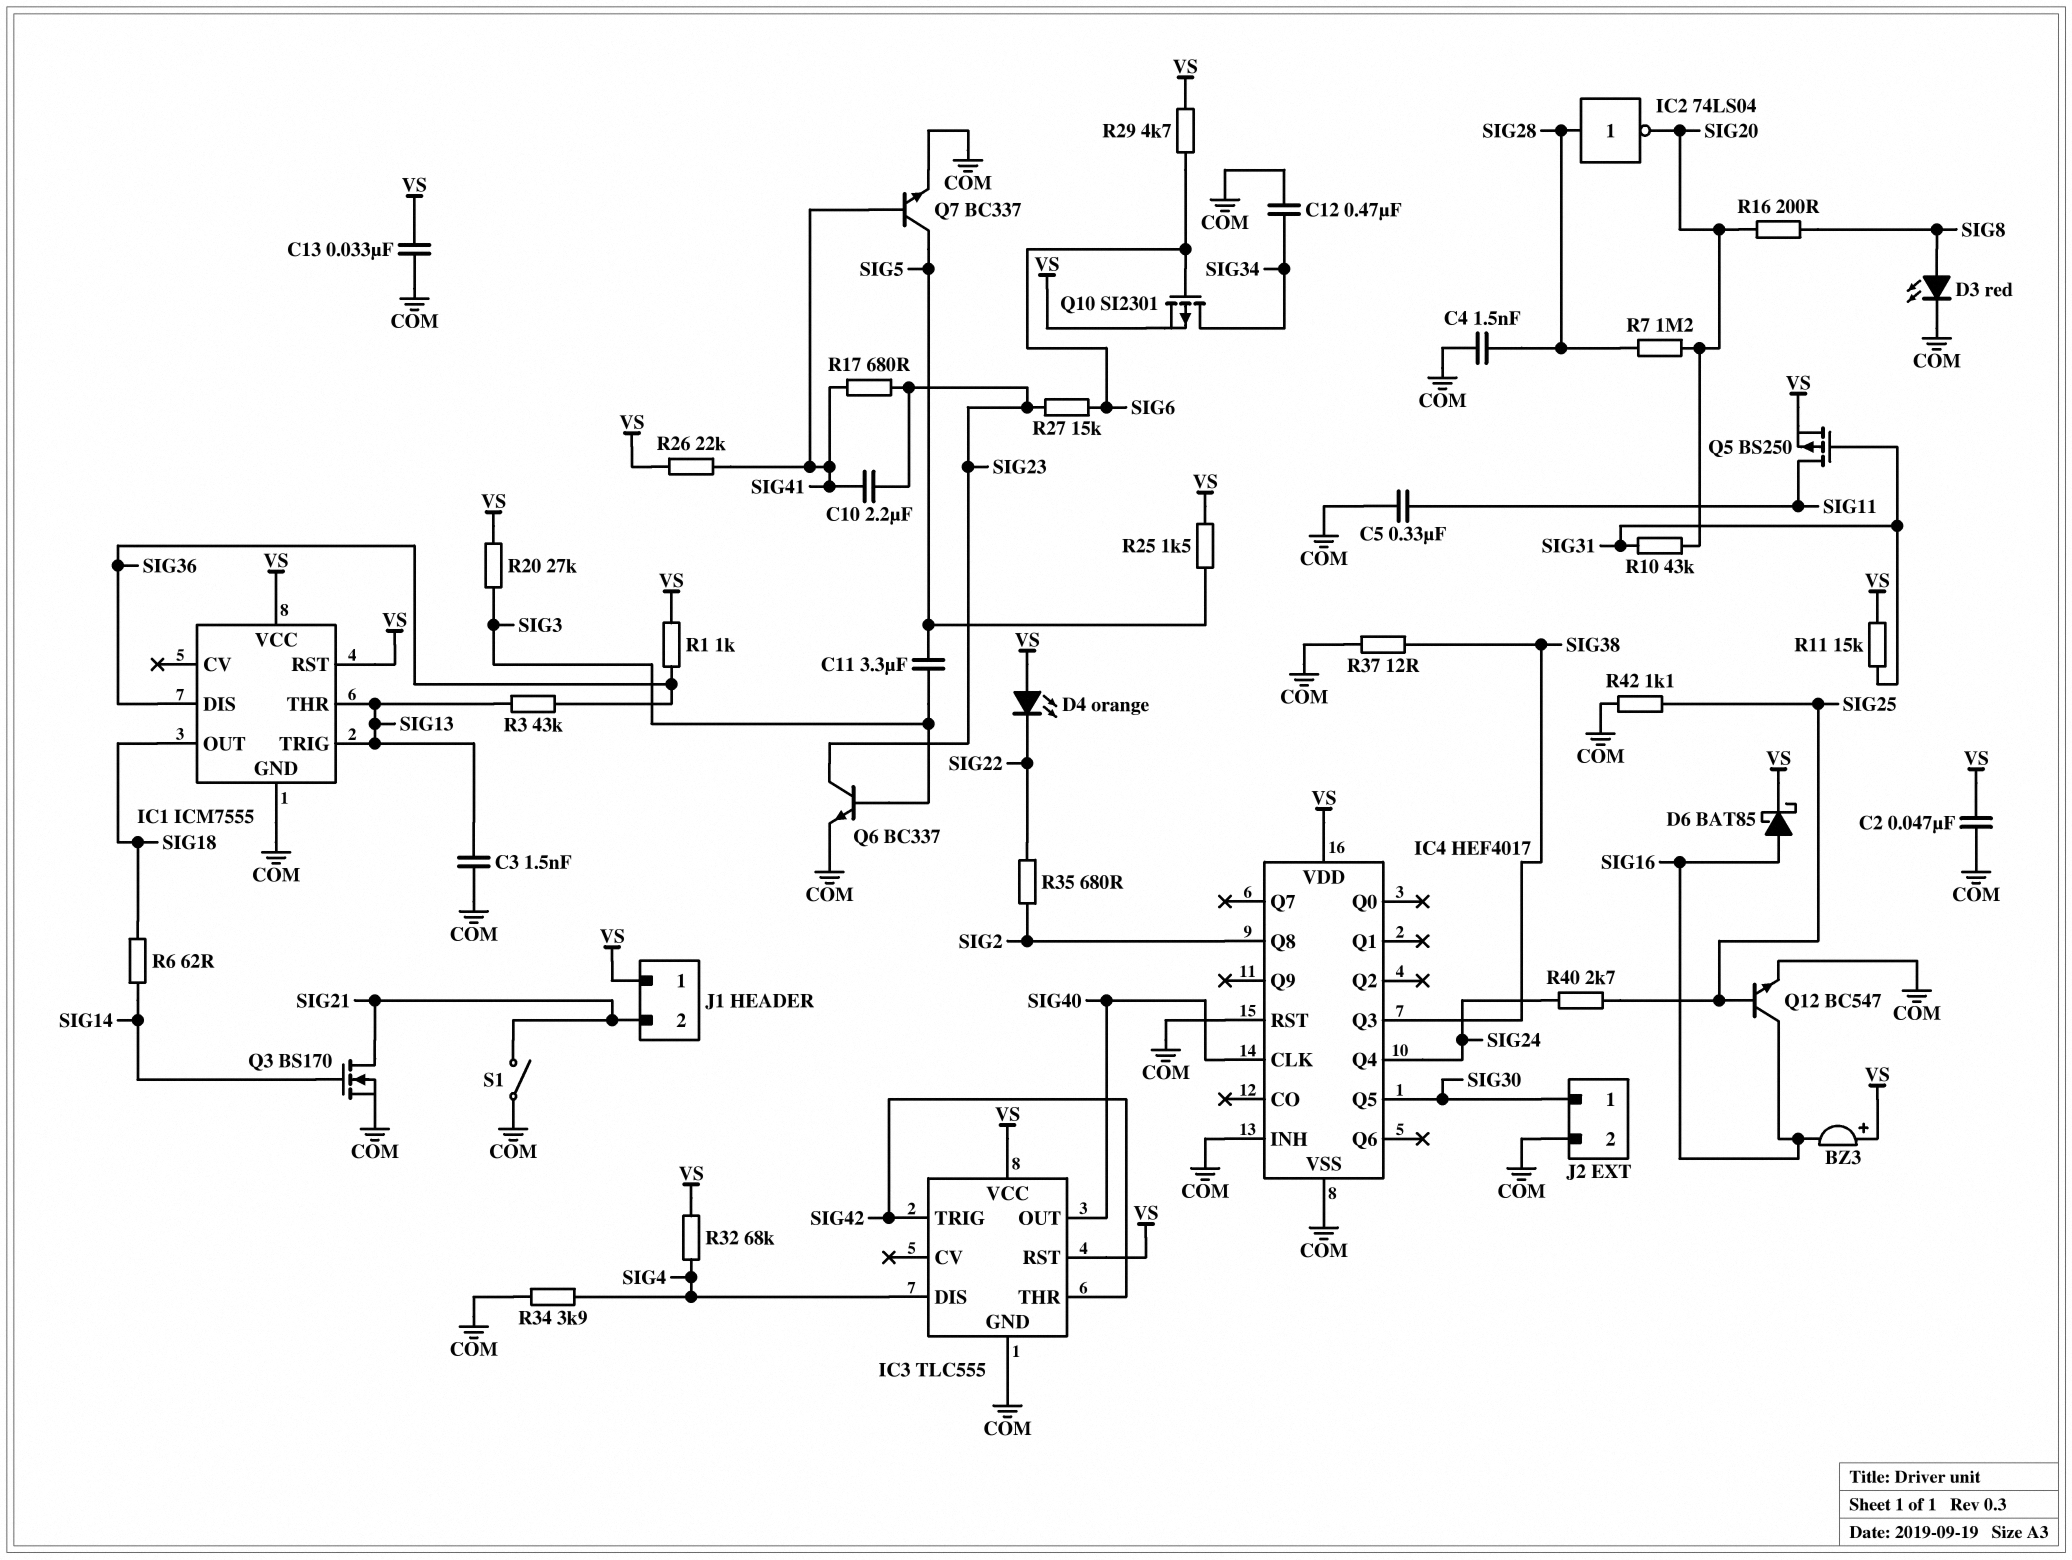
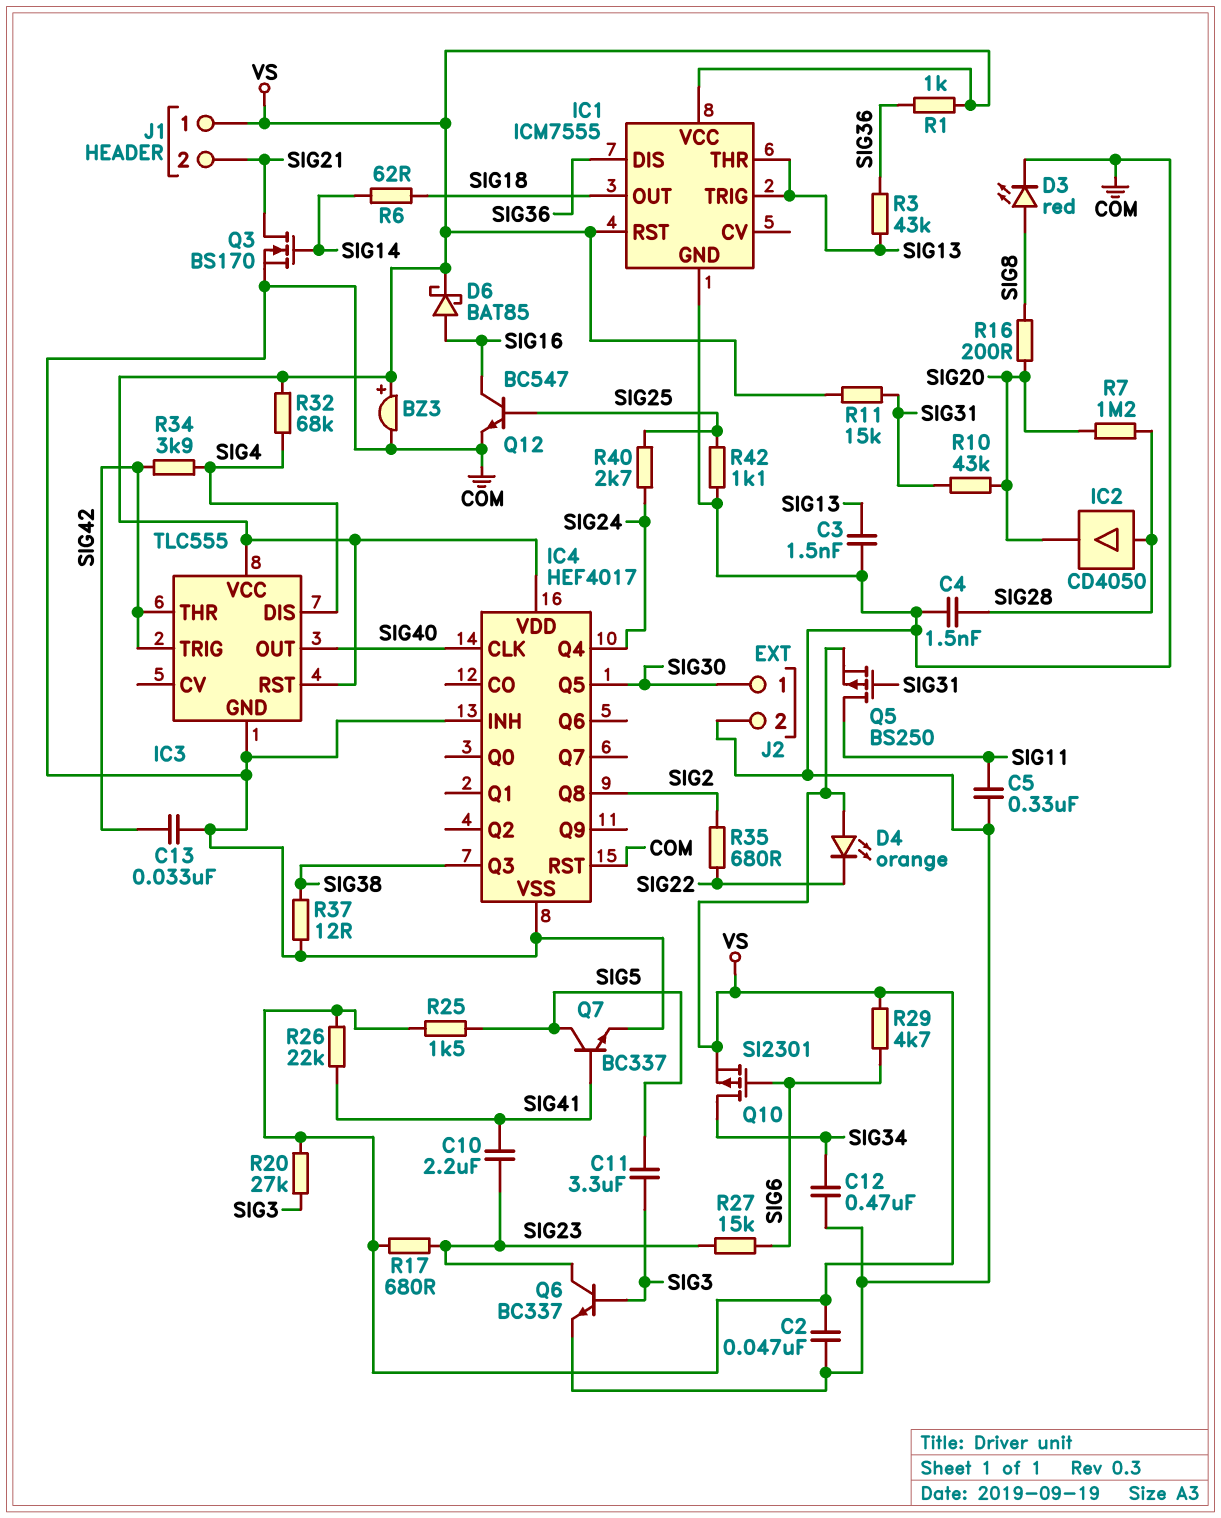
BZ3: buzzer (plus VS, minus SIG16) -> buzzer (plus VS, minus COM)
C13: 33nF (COM, VS) -> 33nF (COM, SIG42)
IC2: NOT 74LS04 (in SIG28, out SIG20) -> buffer CD4050 (in SIG28, out SIG20)
R17: 680 (SIG23, SIG41) -> 680 (SIG23, VS)
R34: 3.9k (COM, SIG4) -> 3.9k (SIG4, SIG42)
S1: switch (COM, SIG21) -> none

